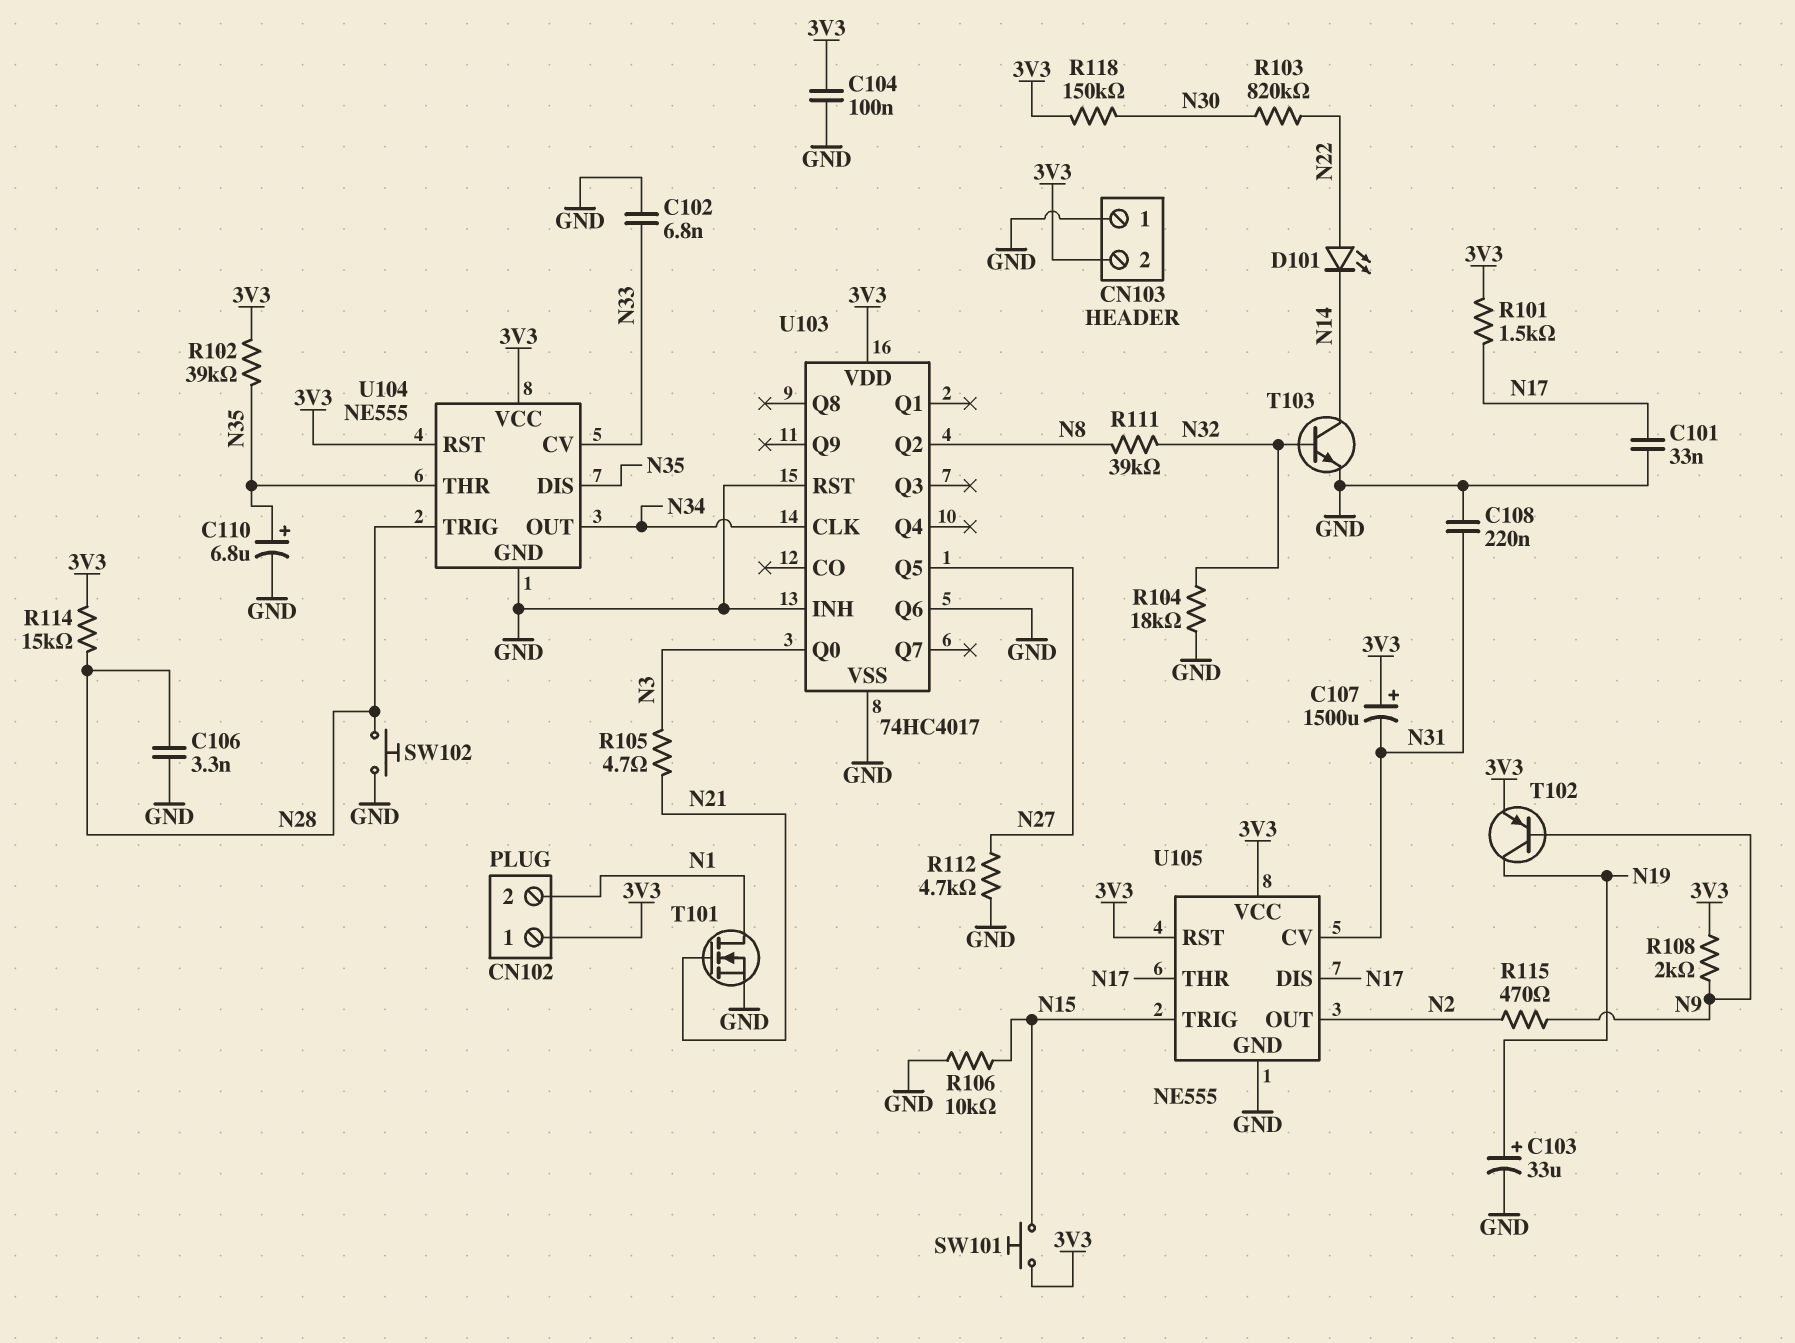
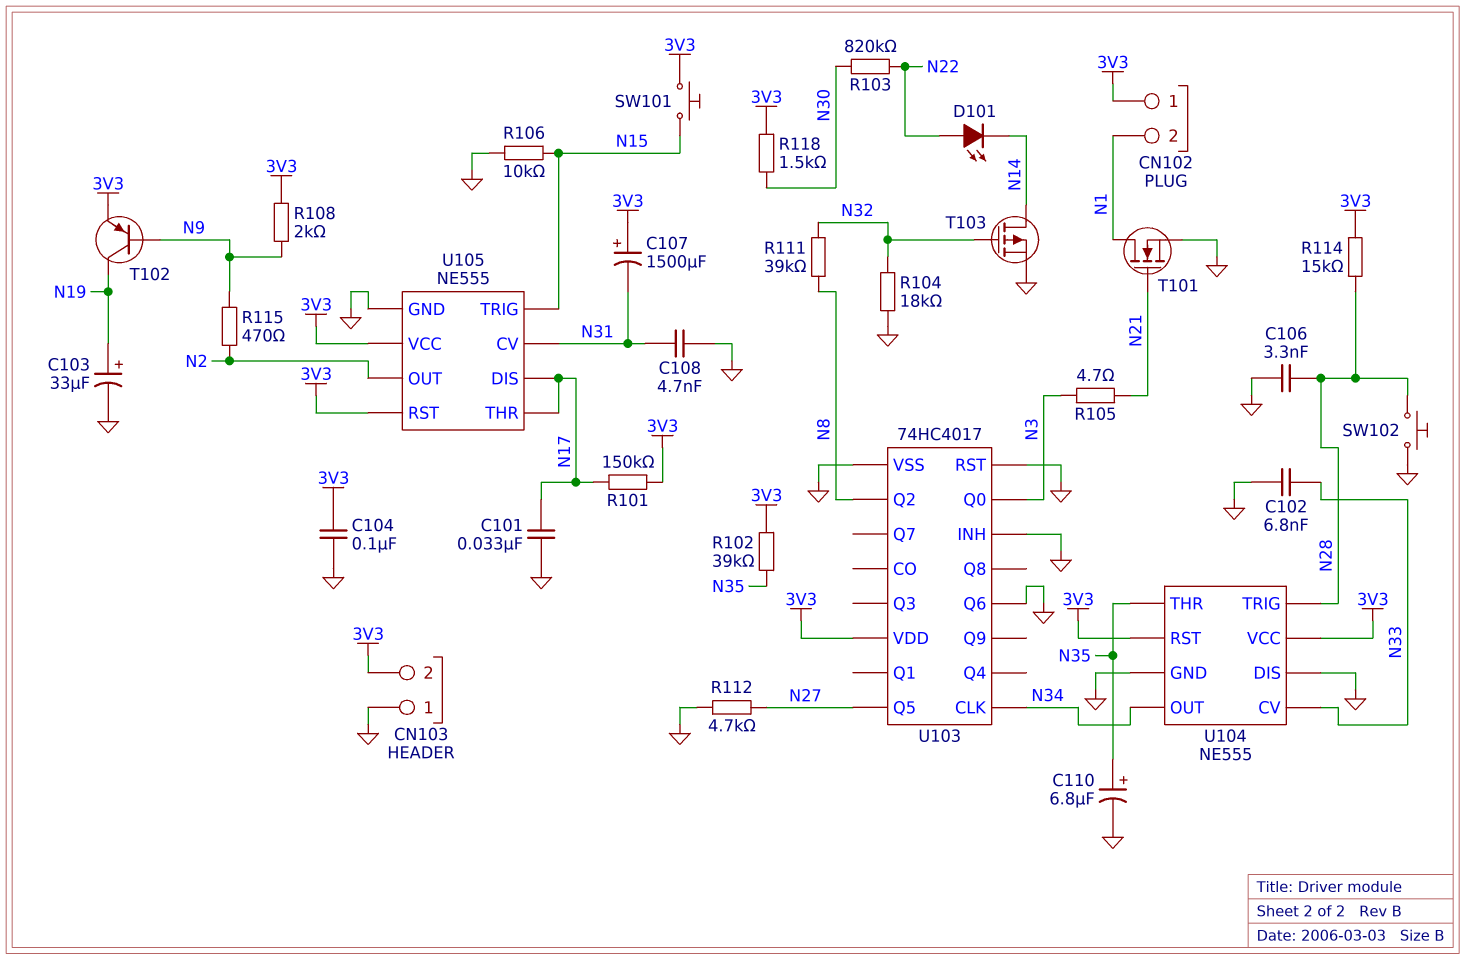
C108: 220nF (GND, N31) -> 4.7nF (GND, N31)
R101: 1.5k (3V3, N17) -> 150k (3V3, N17)
R118: 150k (3V3, N30) -> 1.5k (3V3, N30)
T103: NPN (B N32, C N14, E GND) -> PMOS (G N32, D N14, S GND)
U104 pin DIS: N35 -> GND

